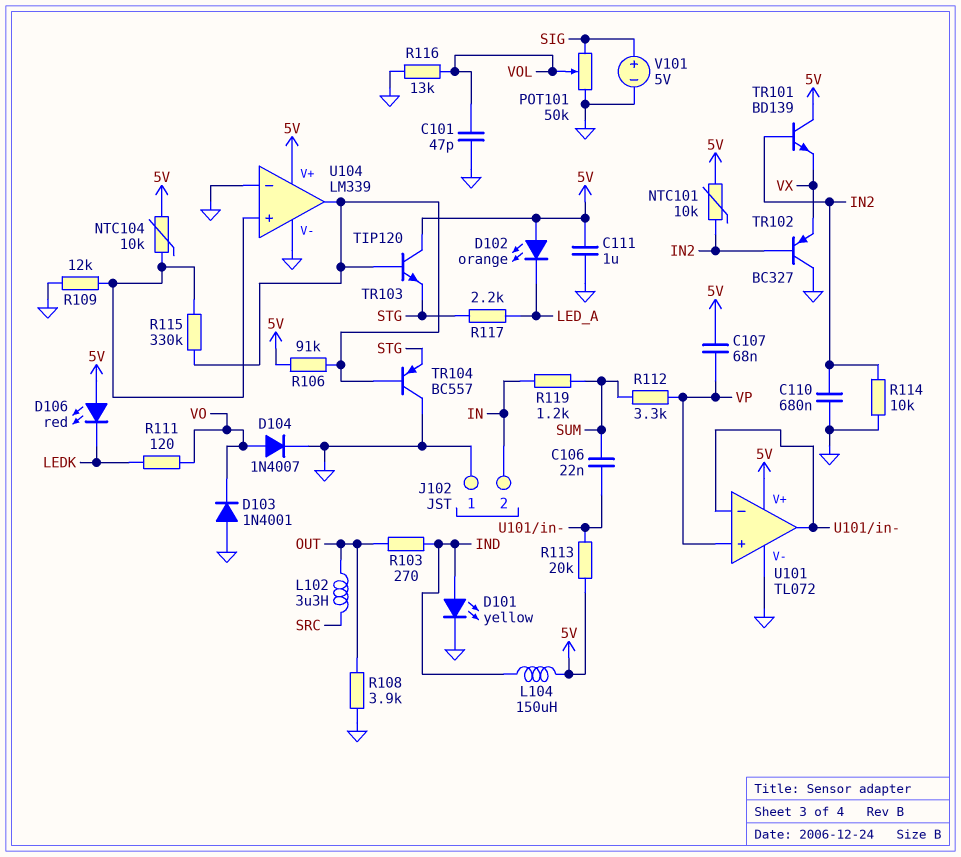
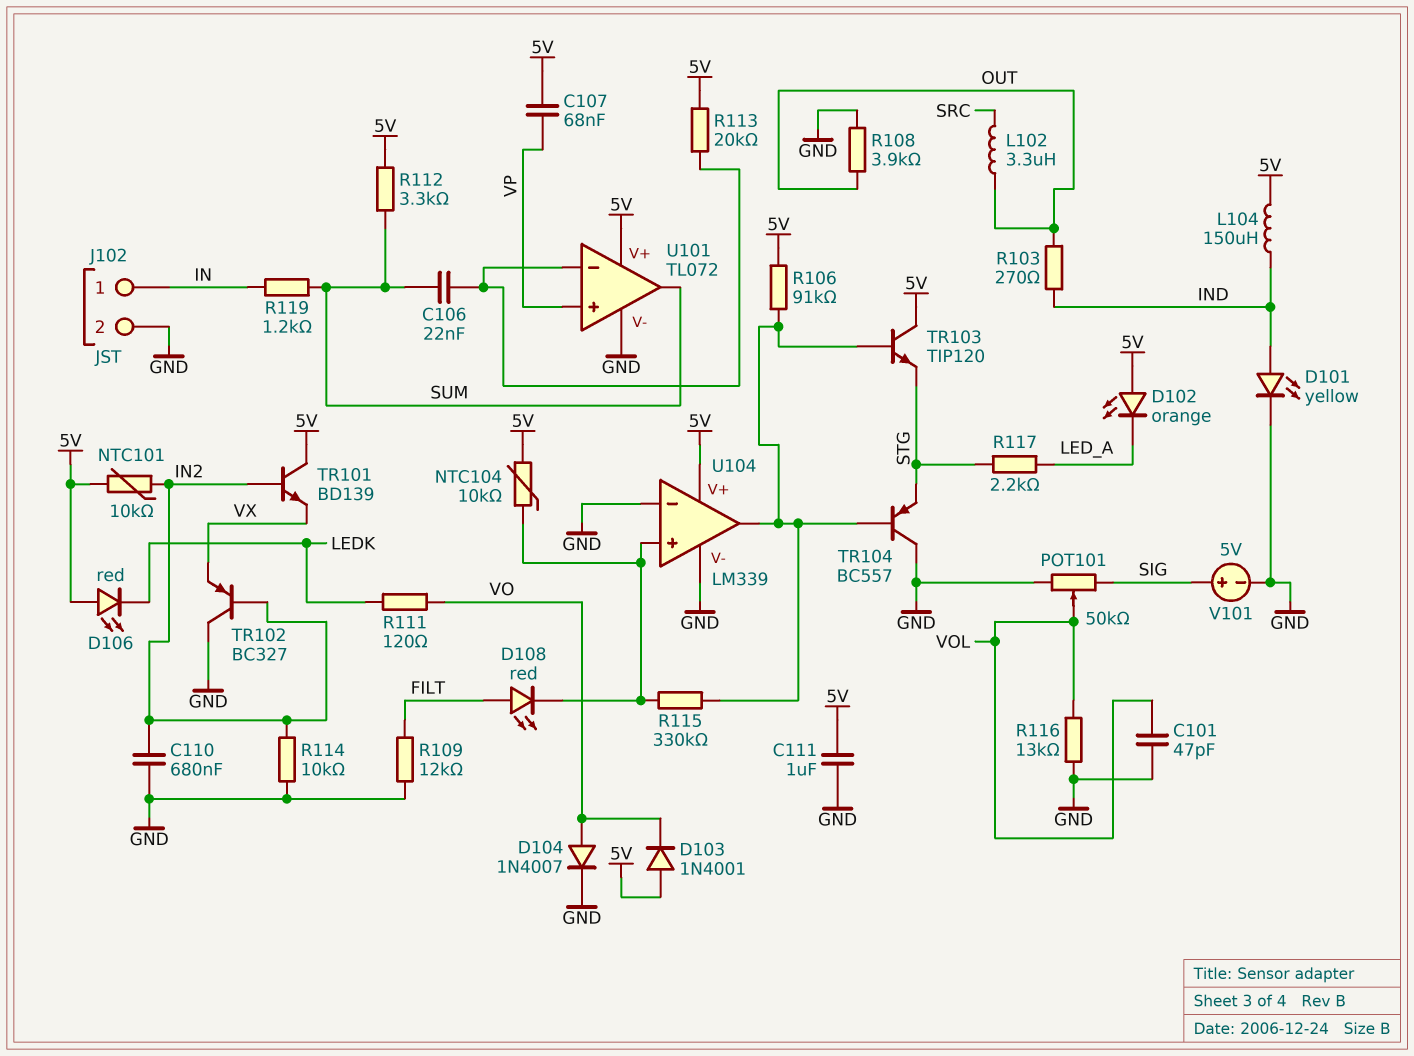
D103: diode 1N4001 (A GND, K VO) -> diode 1N4001 (A 5V, K VO)
D108: none -> LED red (A FILT, K U104/in+)
J102 pin 1: GND -> IN
J102 pin 2: IN -> GND
R109: 12k (GND, U104/in+) -> 12k (FILT, GND)
R112: 3.3k (SUM, VP) -> 3.3k (5V, SUM)
U101 pin out: U101/in- -> SUM

